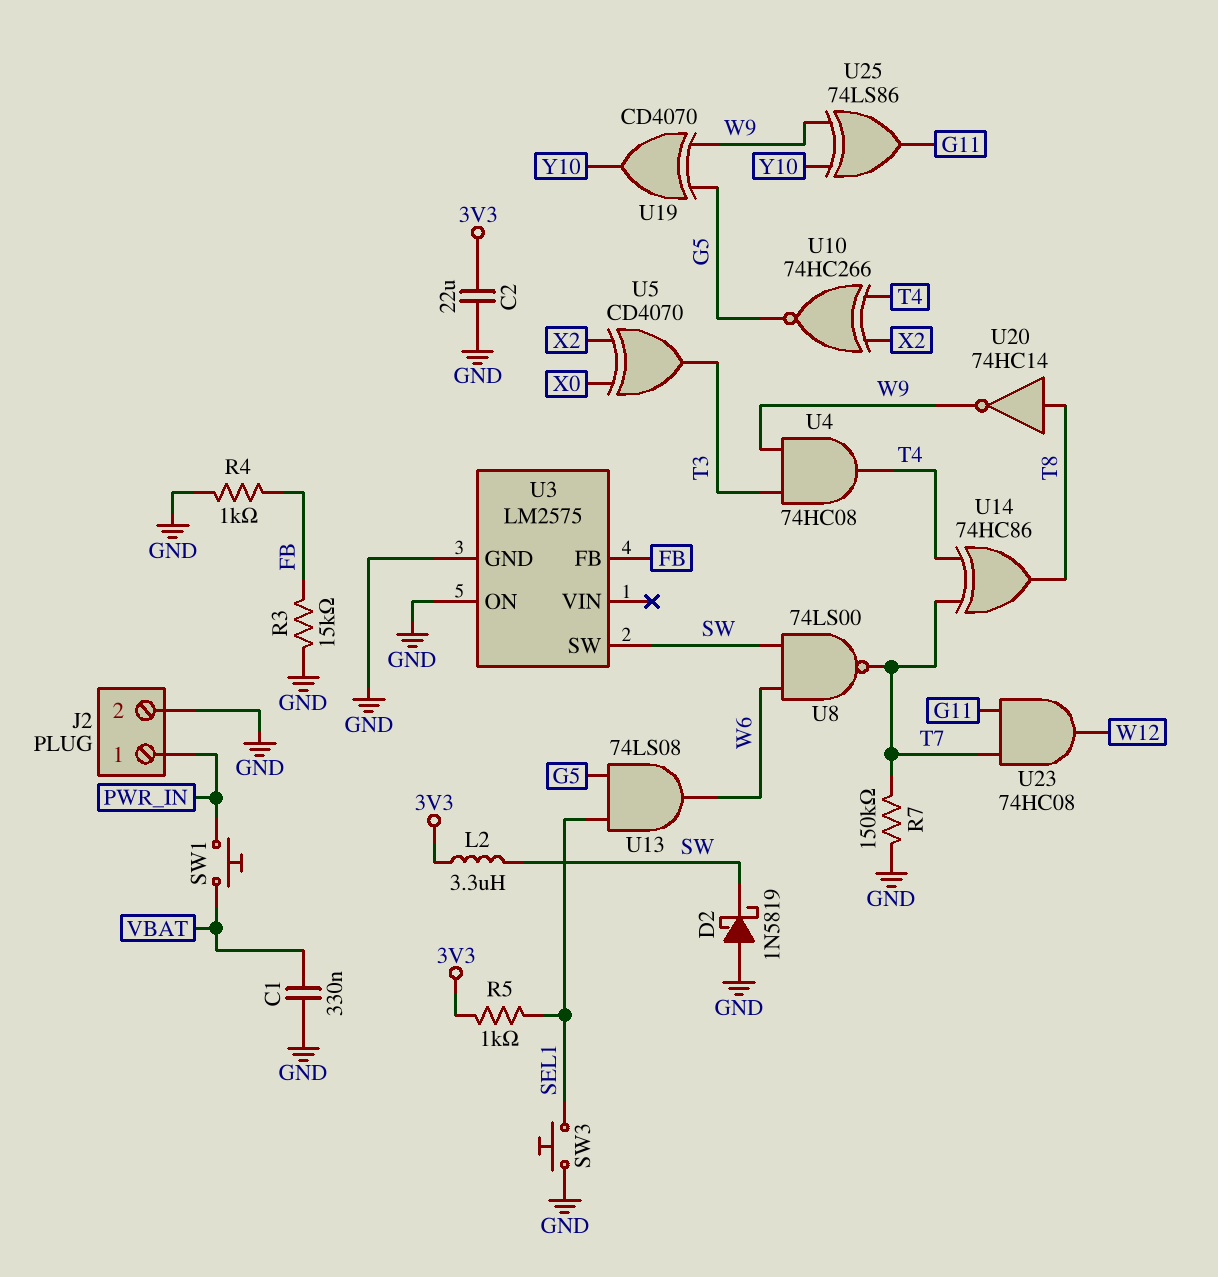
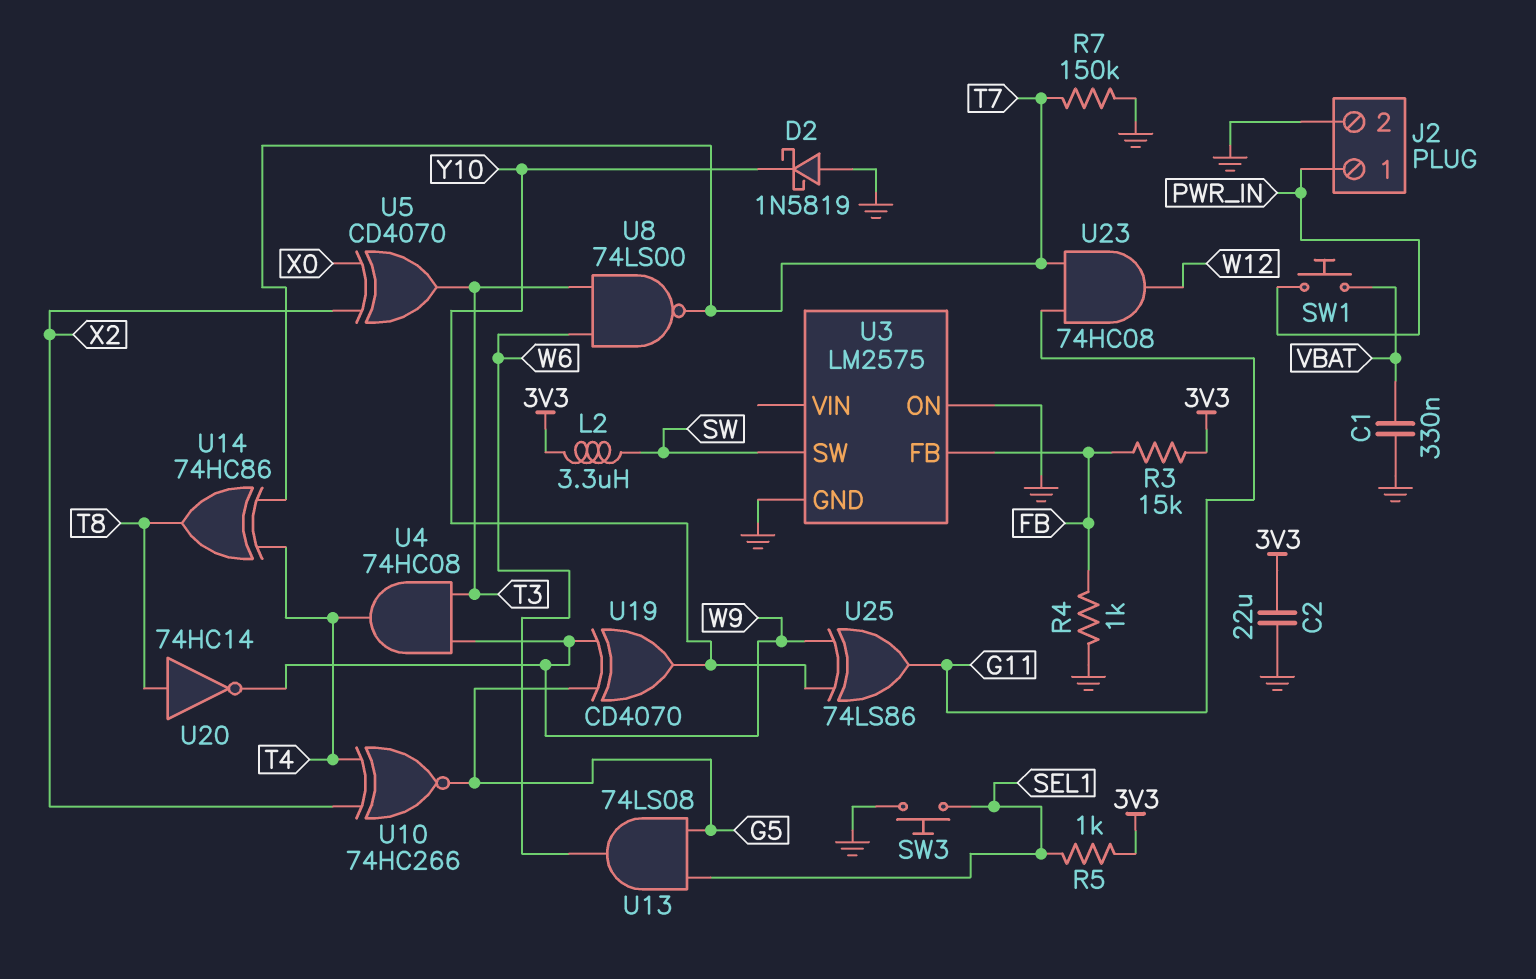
D2: schottky 1N5819 (A GND, K SW) -> schottky 1N5819 (A GND, K Y10)
R3: 15k (FB, GND) -> 15k (3V3, FB)
U8: NAND 74LS00 (in SW, in W6, out T7) -> NAND 74LS00 (in T3, in W6, out T7)

